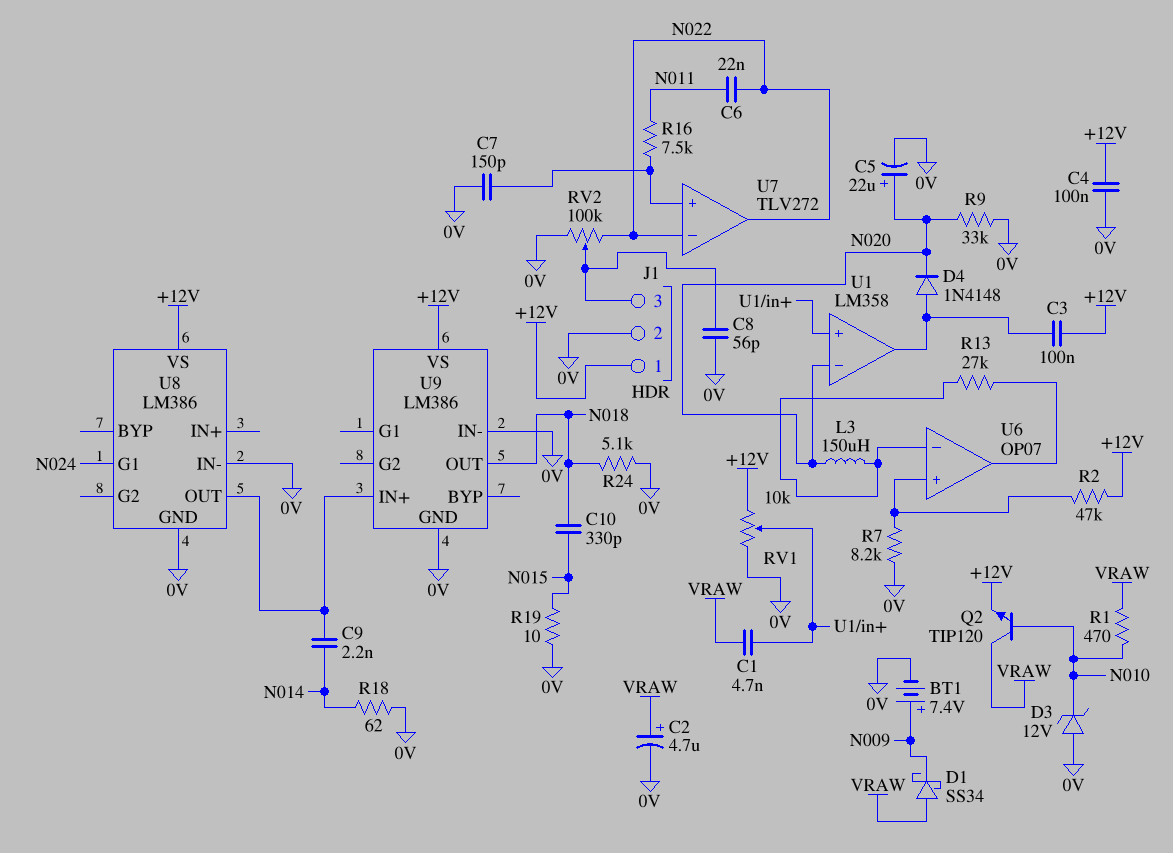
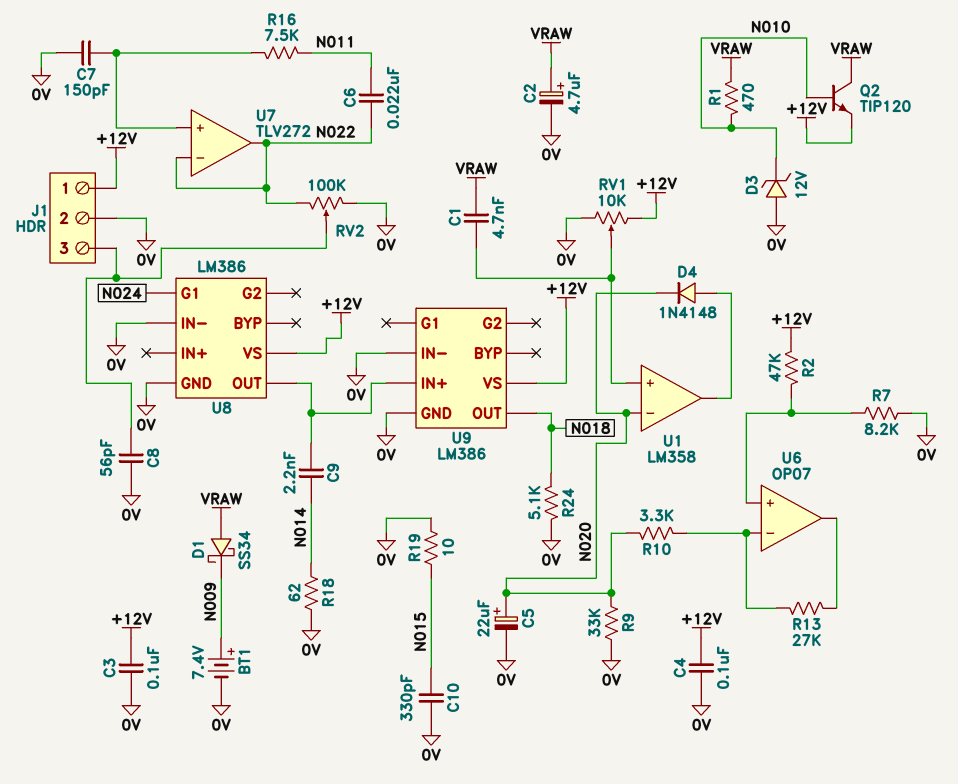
C3: 100nF (+12V, U1/out) -> 100nF (+12V, 0V)
C10: 330pF (N015, N018) -> 330pF (0V, N015)
L3: 150uH (N020, U6/in-) -> none
R10: none -> 3.3k (N020, U6/in-)

